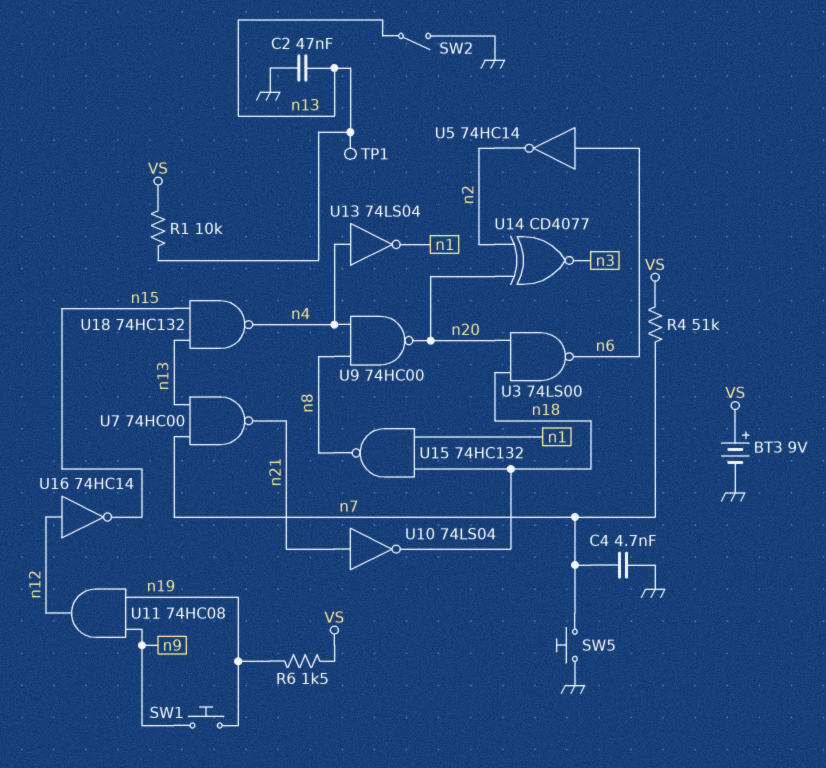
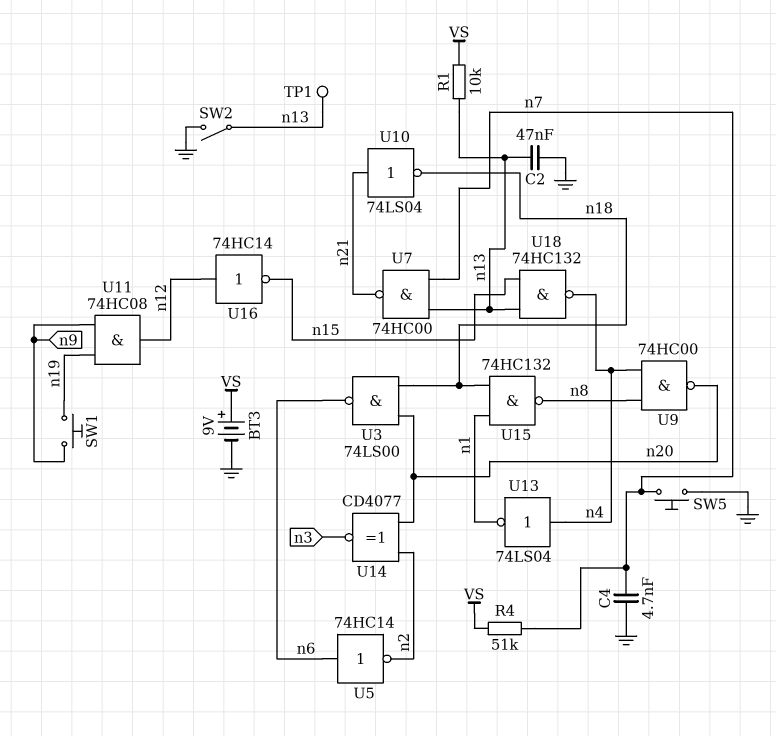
R6: 1.5k (VS, n19) -> none

